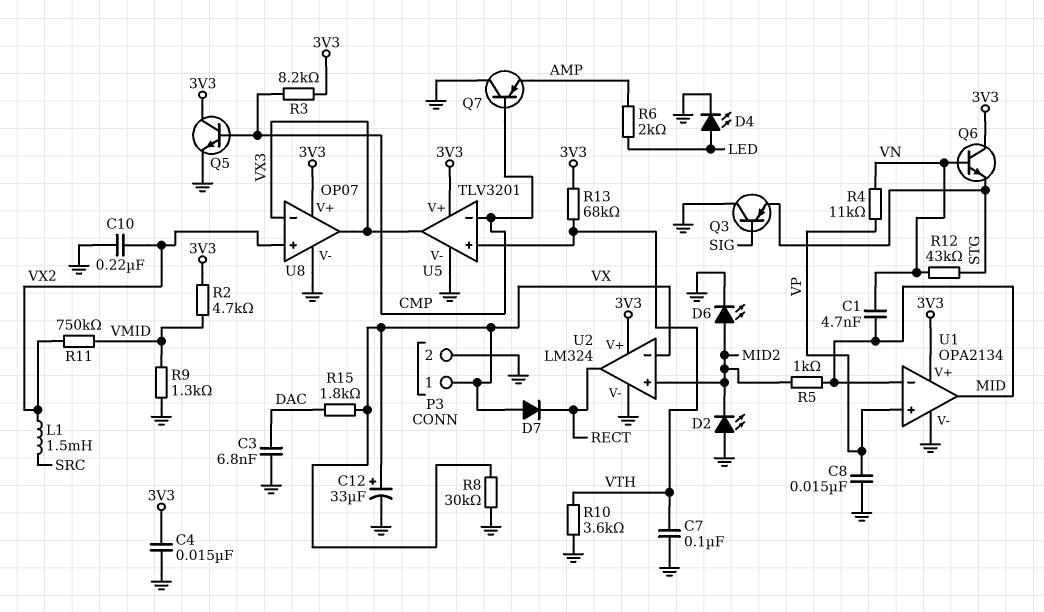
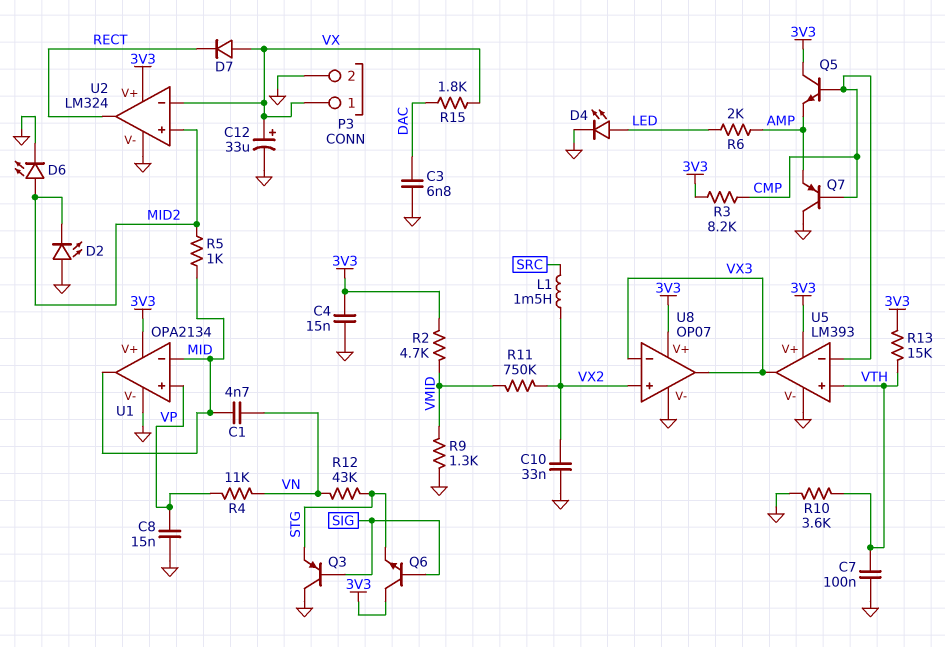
C10: 220nF (GND, VX2) -> 33nF (GND, VX2)
Q5: NPN (B CMP, C 3V3, E GND) -> NPN (B CMP, C 3V3, E AMP)
Q6: NPN (B VN, C 3V3, E STG) -> NPN (B SIG, C 3V3, E STG)
R8: 30k (GND, VX) -> none
R13: 68k (3V3, VTH) -> 15k (3V3, VTH)
U5: TLV3201 -> LM393

